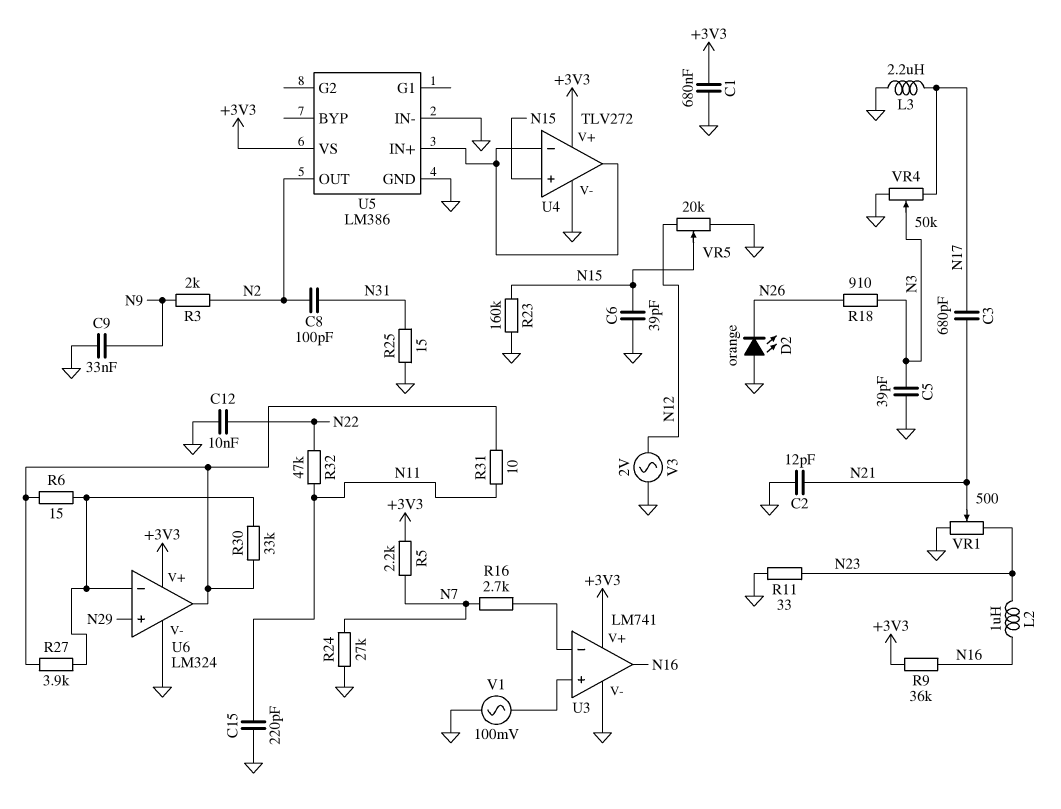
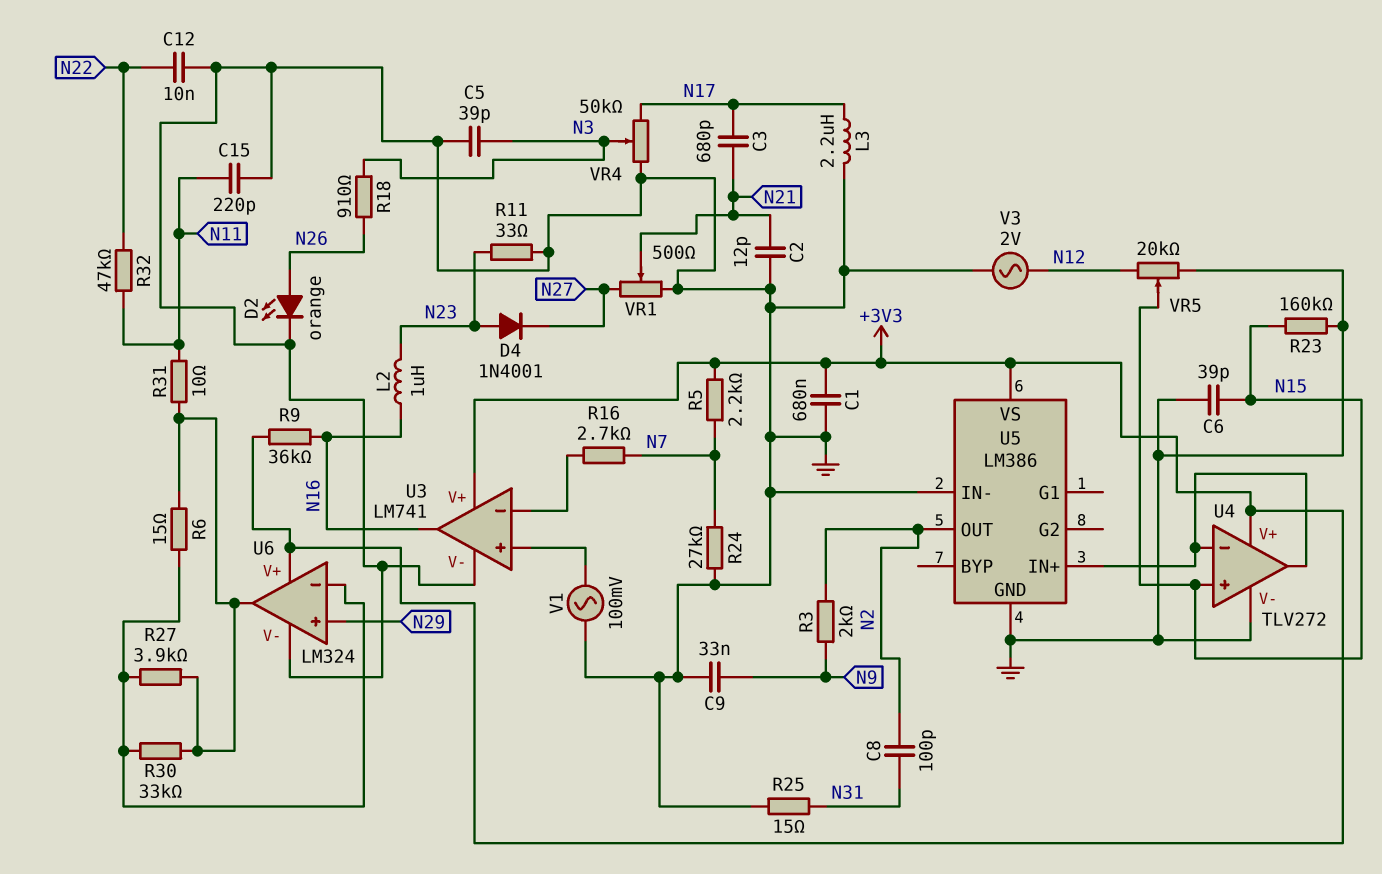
D2: LED orange (A GND, K N26) -> LED orange (A N26, K GND)
D4: none -> diode 1N4001 (A N23, K N27)
VR1: 500 (GND, N23, wiper N21) -> 500 (GND, N27, wiper N21)

